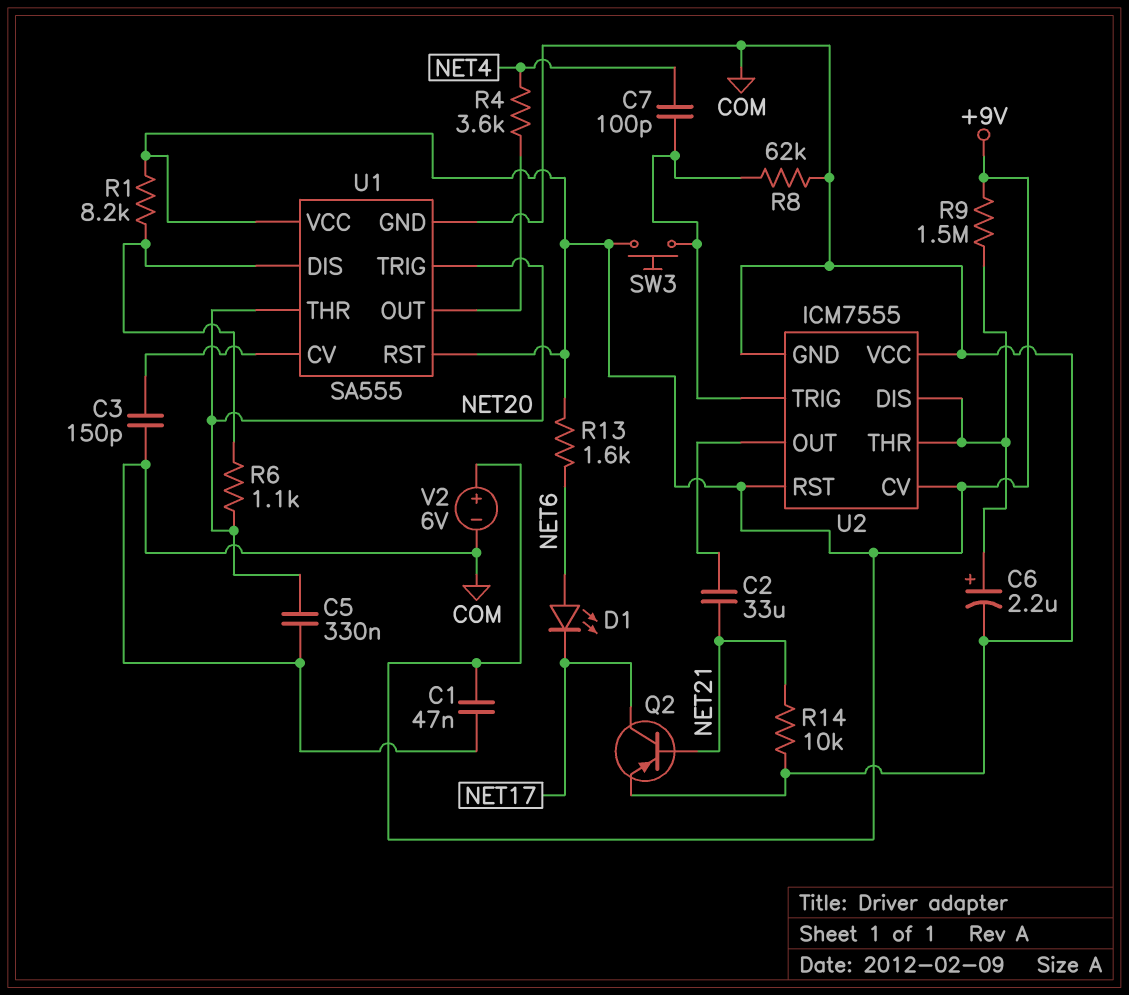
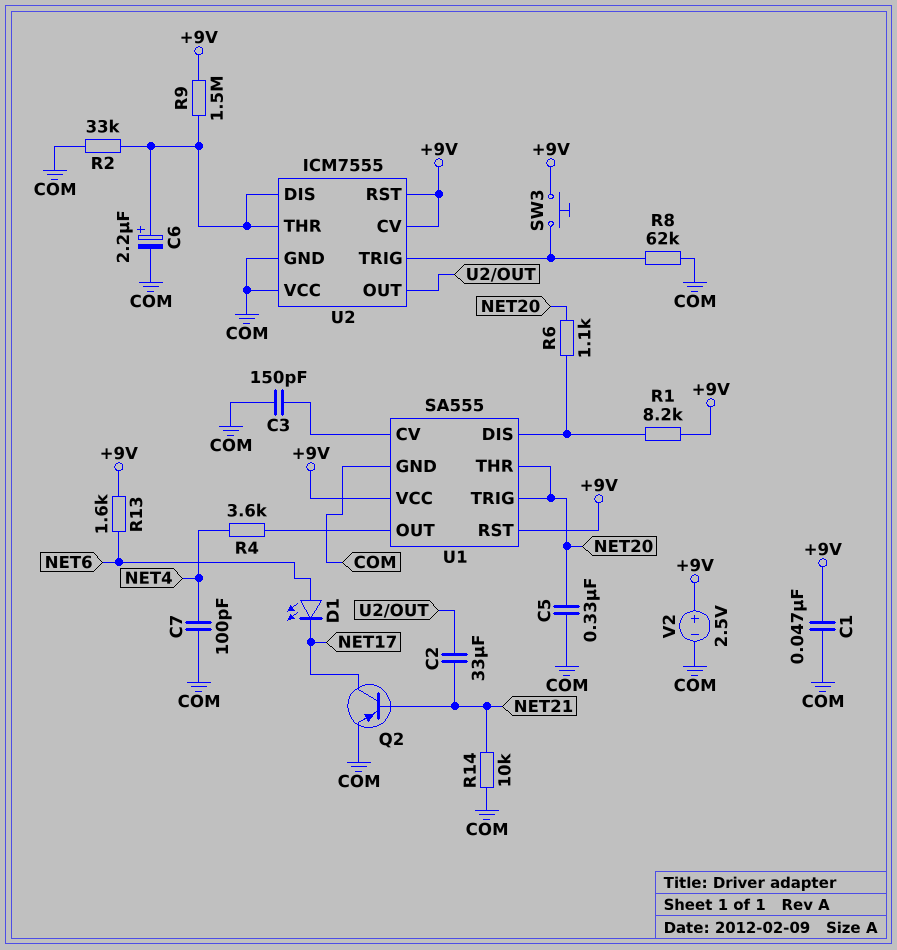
C7: 100pF (NET4, U2/TRIG) -> 100pF (COM, NET4)
R2: none -> 33k (COM, U2/DIS)
V2: 6V (plus +9V, minus COM) -> 2.5V (plus +9V, minus COM)

